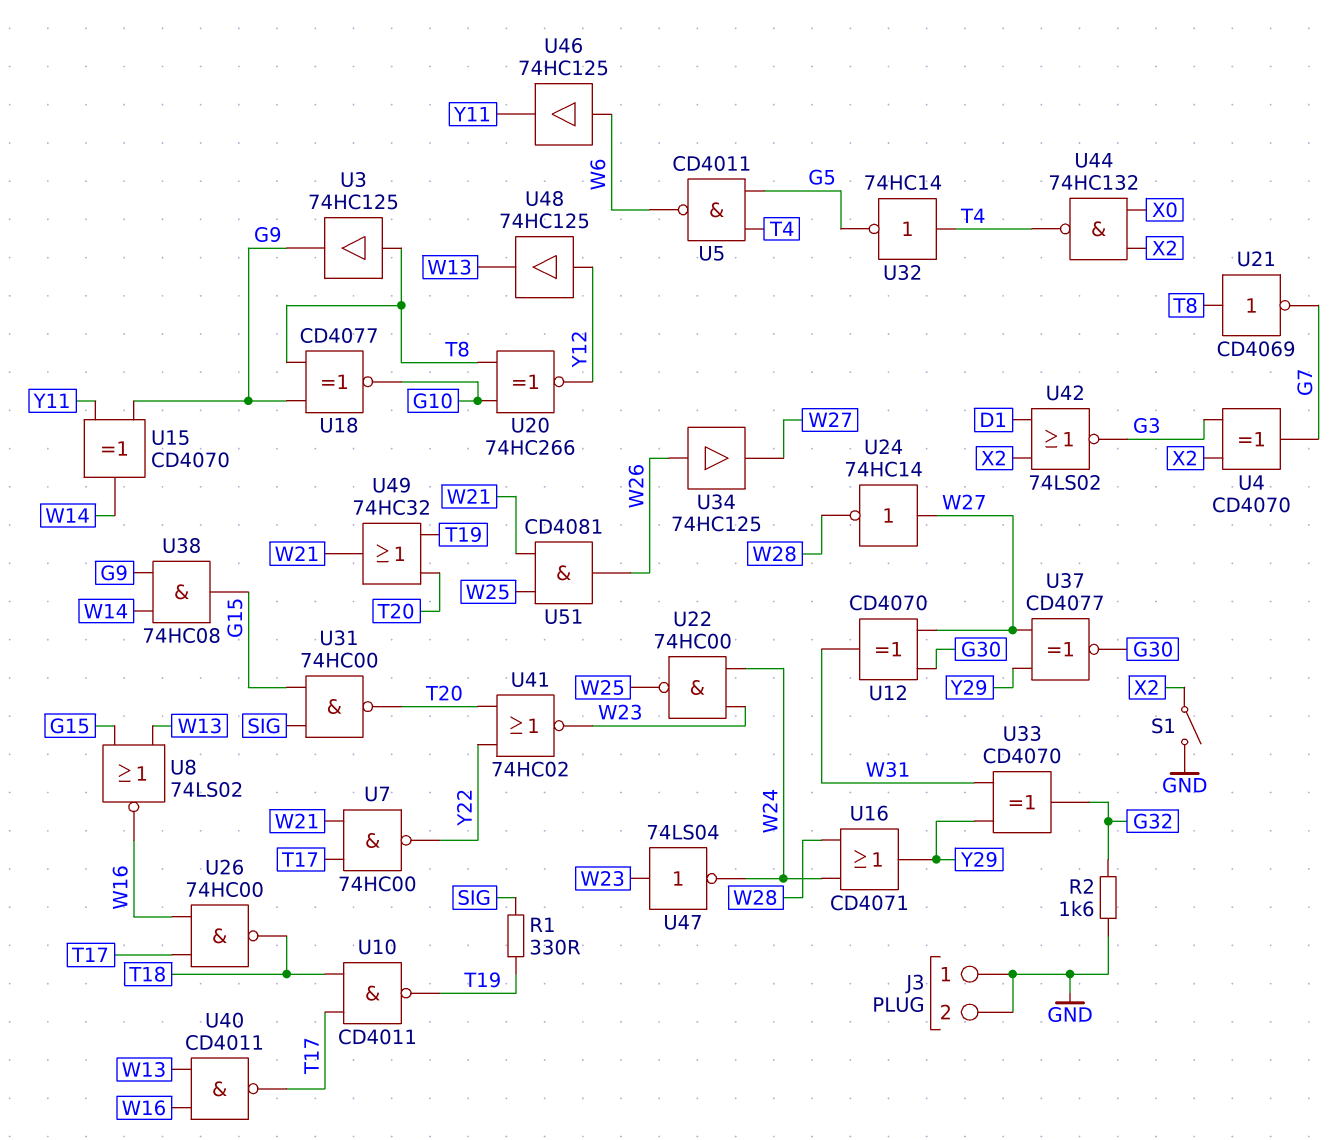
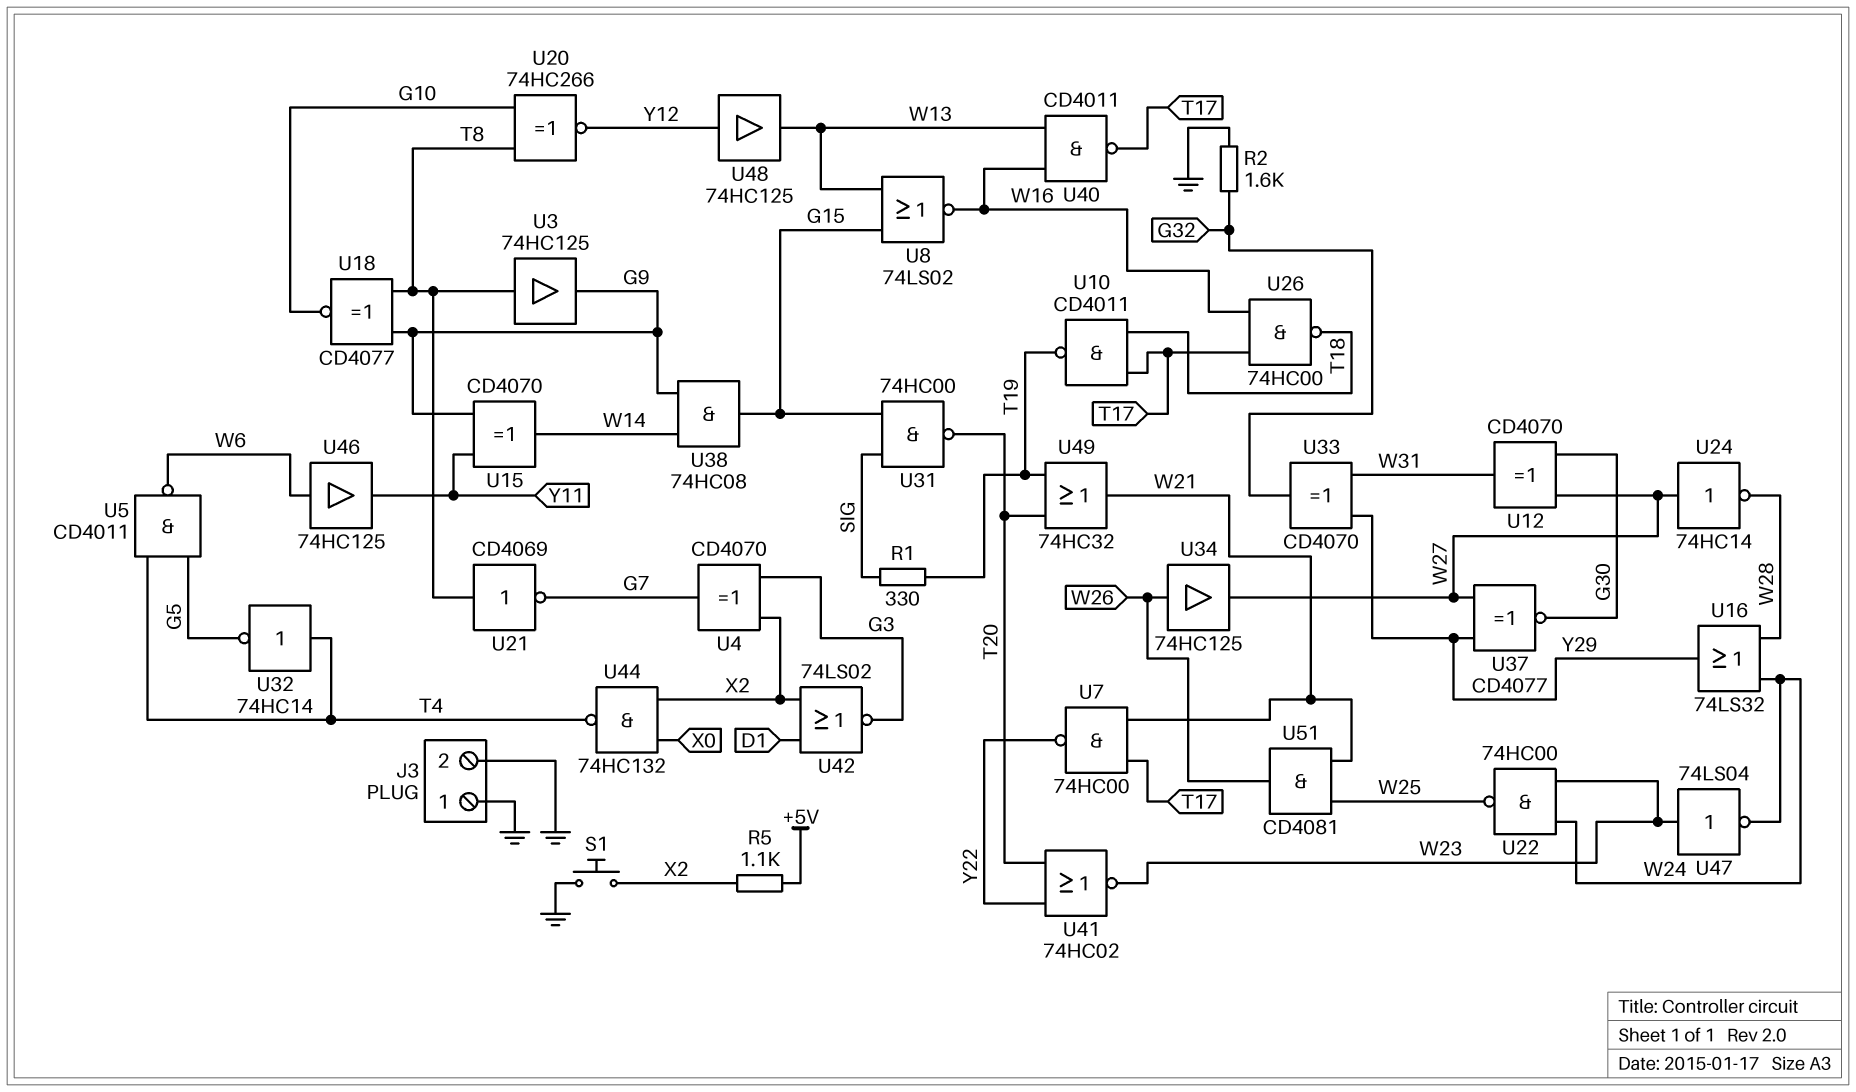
R5: none -> 1.1k (+5V, X2)
S1: switch (GND, X2) -> button (GND, X2)
U16: OR CD4071 (in W24, in W28, out Y29) -> OR 74LS32 (in W24, in W28, out Y29)

